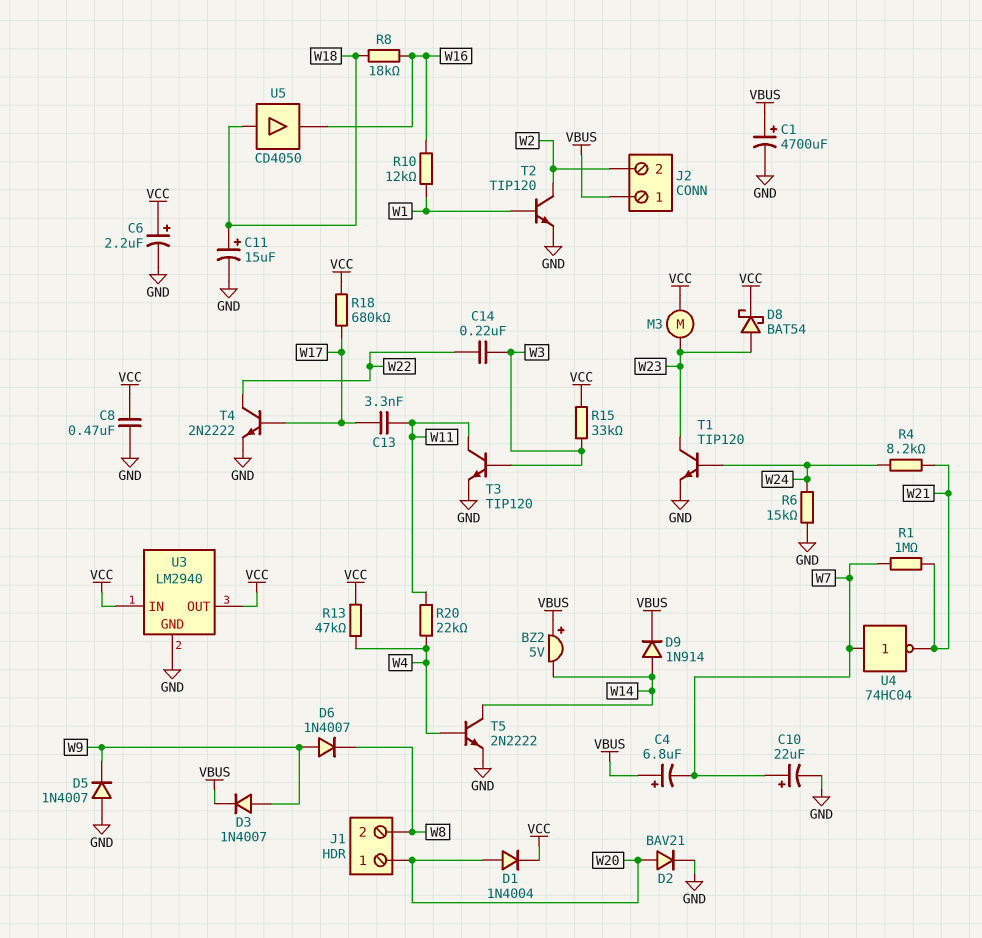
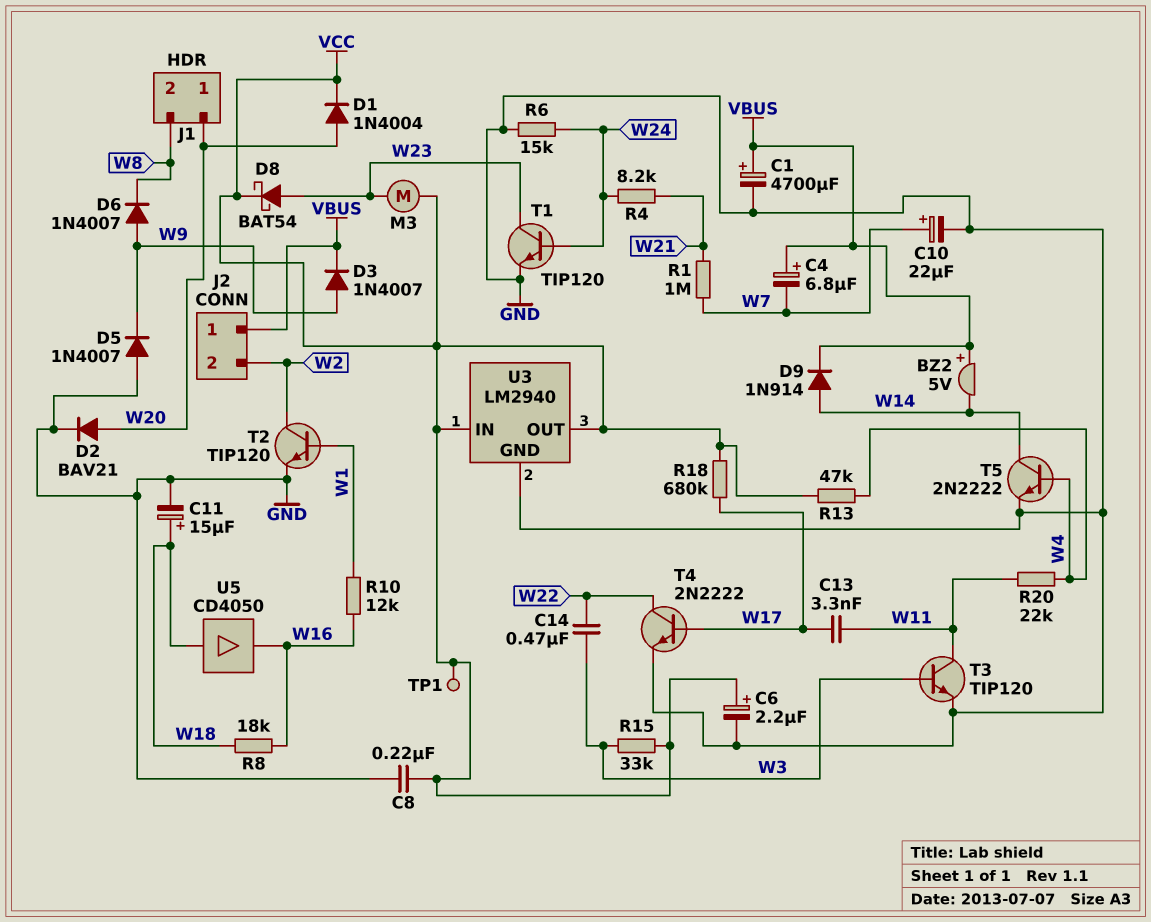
C8: 470nF (GND, VCC) -> 220nF (GND, VCC)
C14: 220nF (W3, W22) -> 470nF (W3, W22)
TP1: none -> test point (VCC)
U4: NOT 74HC04 (in W7, out W21) -> none

